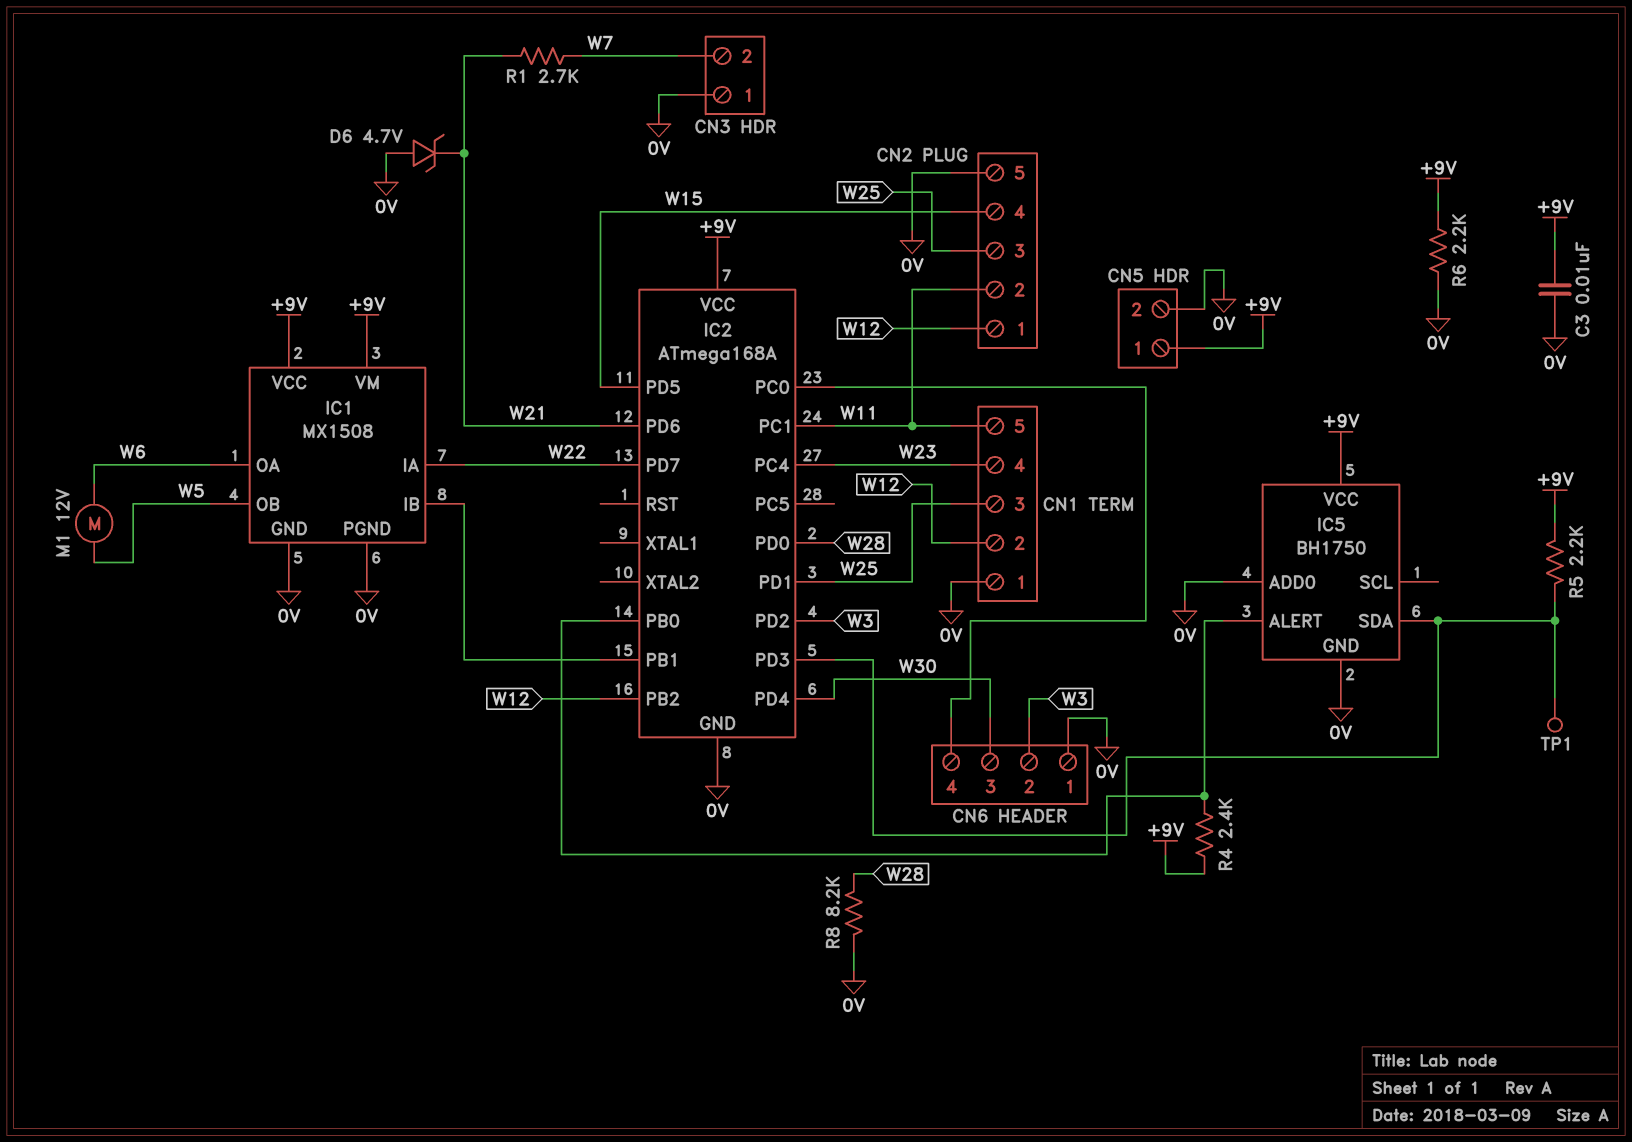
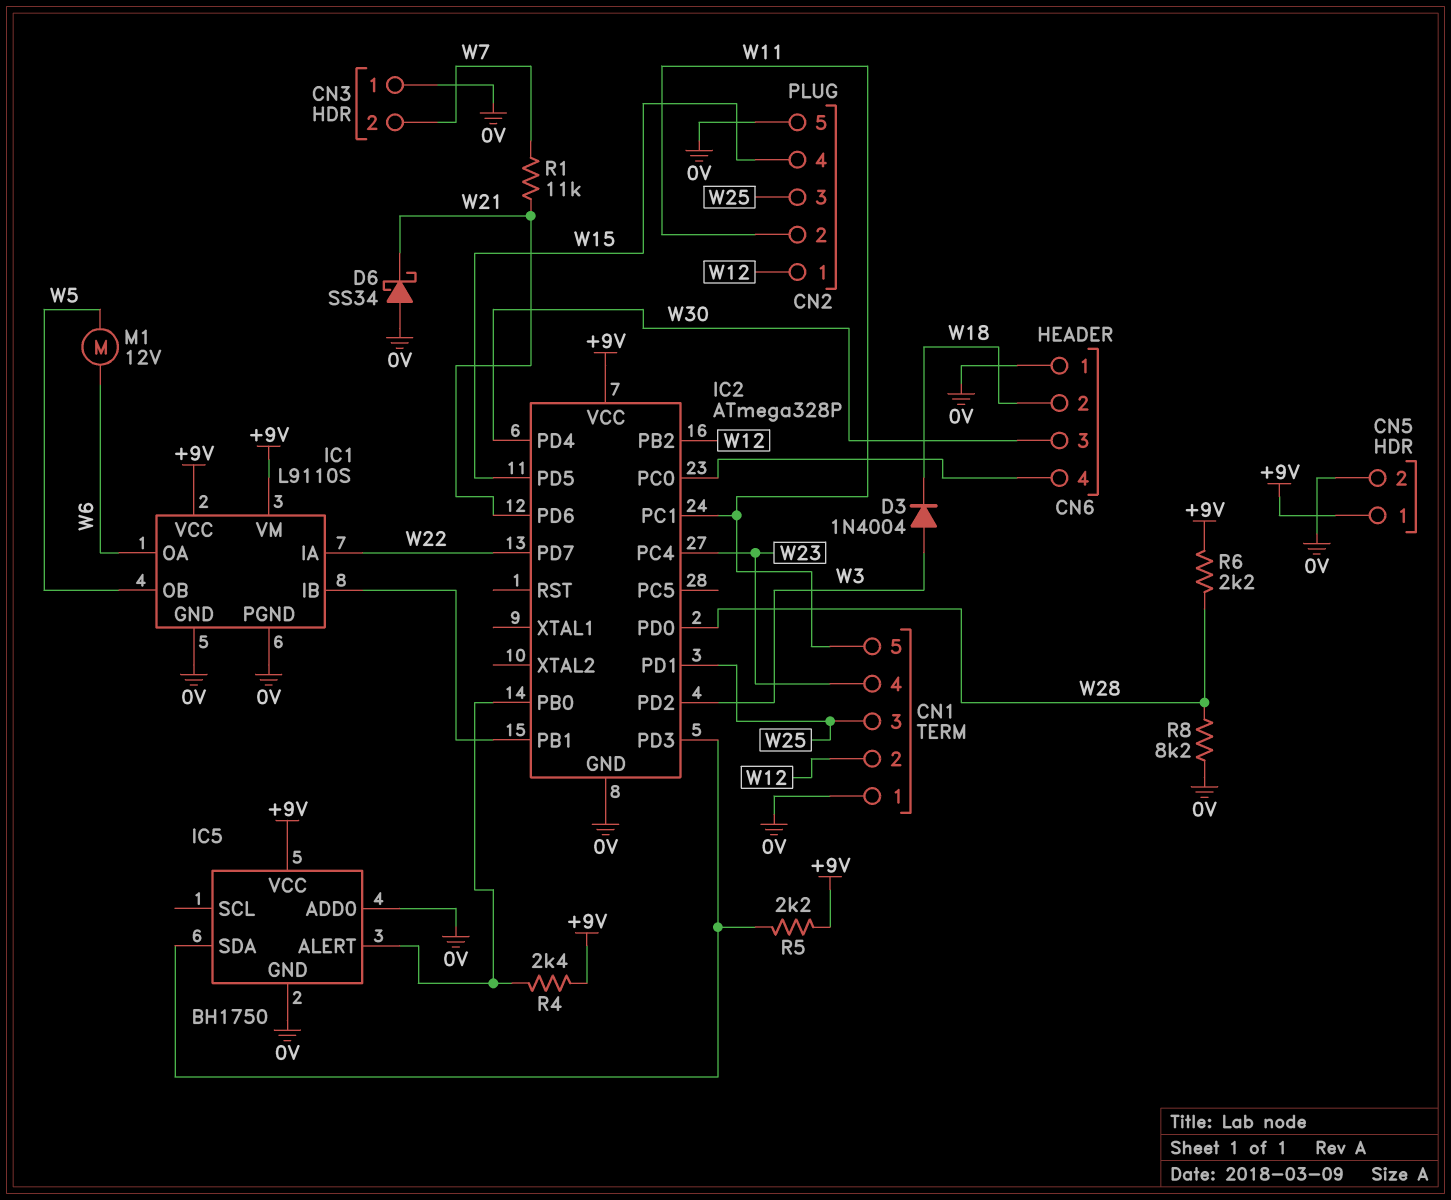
C3: 10nF (+9V, 0V) -> none
CN6 pin 2: W3 -> W18
D3: none -> diode 1N4004 (A W3, K W18)
D6: zener 4.7V (A 0V, K W21) -> schottky SS34 (A 0V, K W21)
IC1: MX1508 -> L9110S
IC2: ATmega168A -> ATmega328P
R1: 2.7k (W7, W21) -> 11k (W7, W21)
R6: 2.2k (+9V, 0V) -> 2.2k (+9V, W28)
TP1: test point (IC2/PD3) -> none

